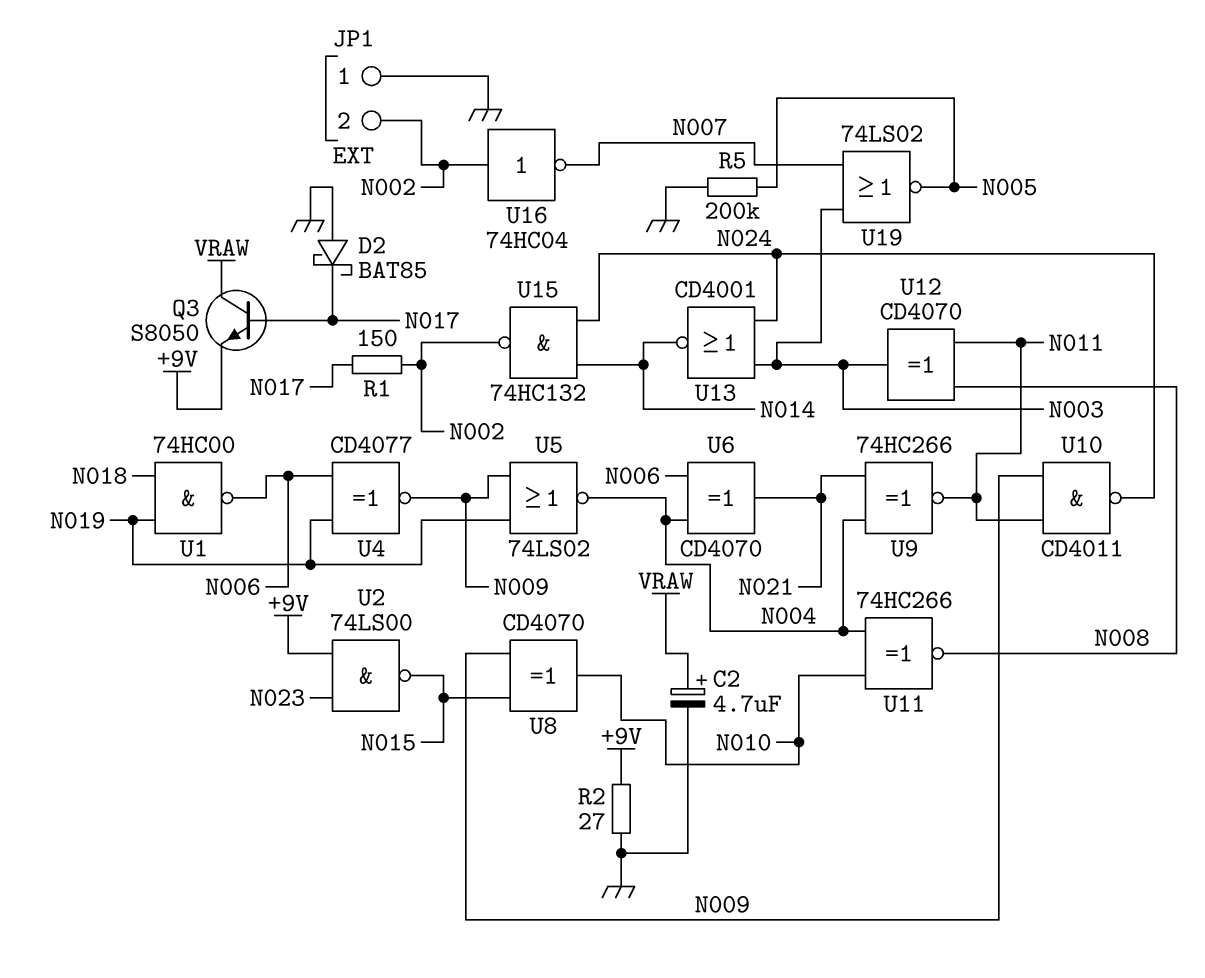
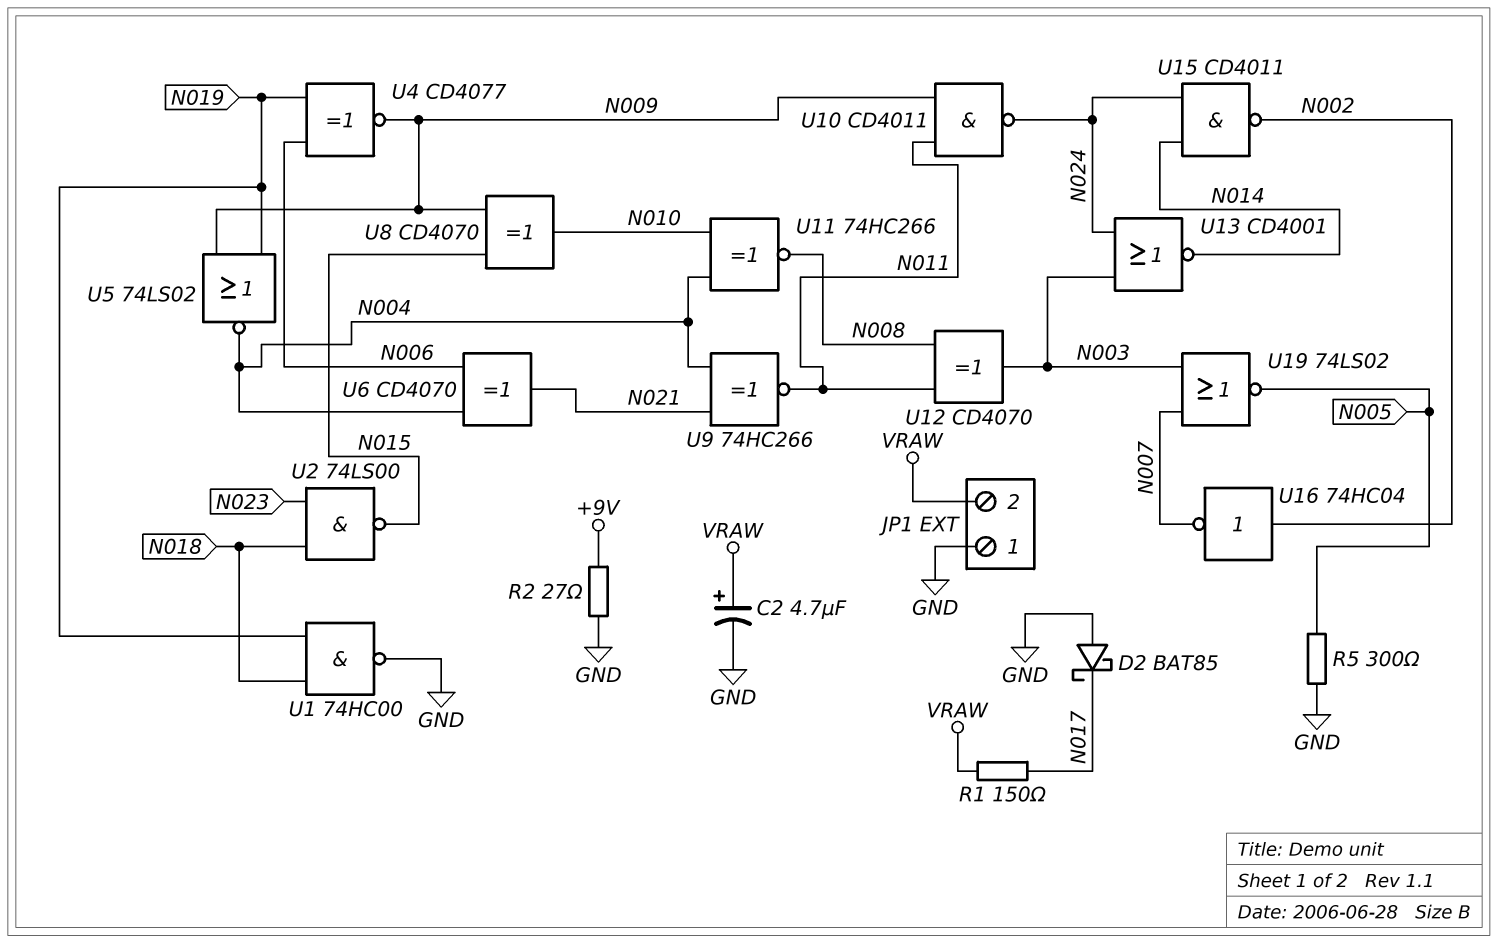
JP1 pin 2: N002 -> VRAW
Q3: NPN S8050 (B N017, C VRAW, E +9V) -> none
R1: 150 (N002, N017) -> 150 (N017, VRAW)
R5: 200k (GND, N005) -> 300 (GND, N005)
U1: NAND 74HC00 (in N018, in N019, out N006) -> NAND 74HC00 (in N018, in N019, out GND)
U2: NAND 74LS00 (in +9V, in N023, out N015) -> NAND 74LS00 (in N018, in N023, out N015)
U15: NAND 74HC132 (in N014, in N024, out N002) -> NAND CD4011 (in N014, in N024, out N002)

